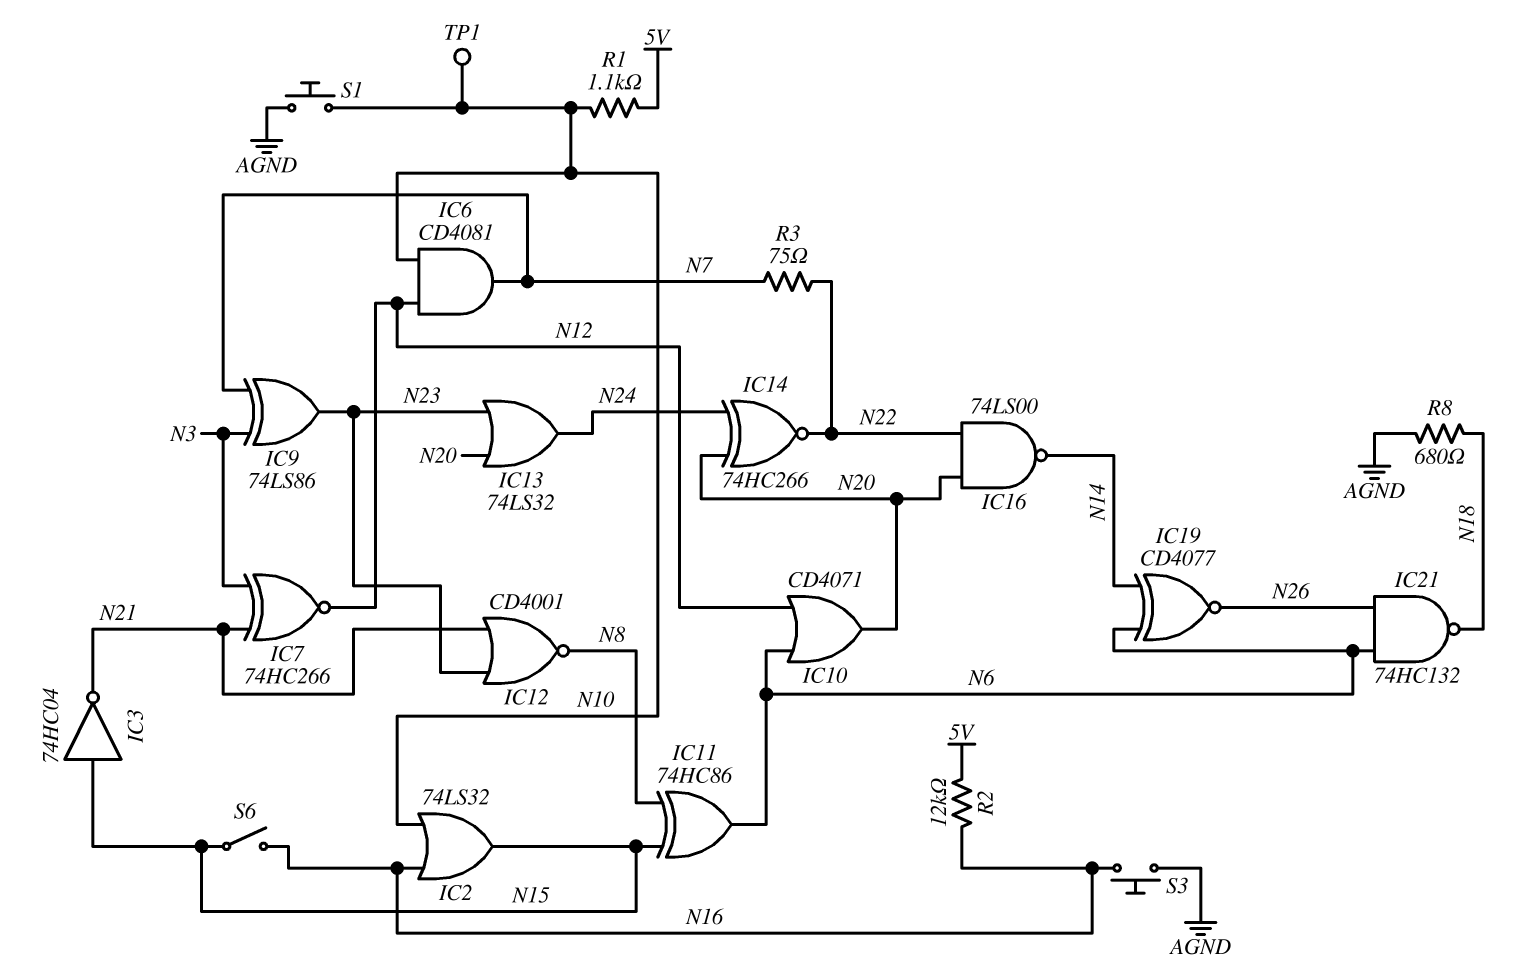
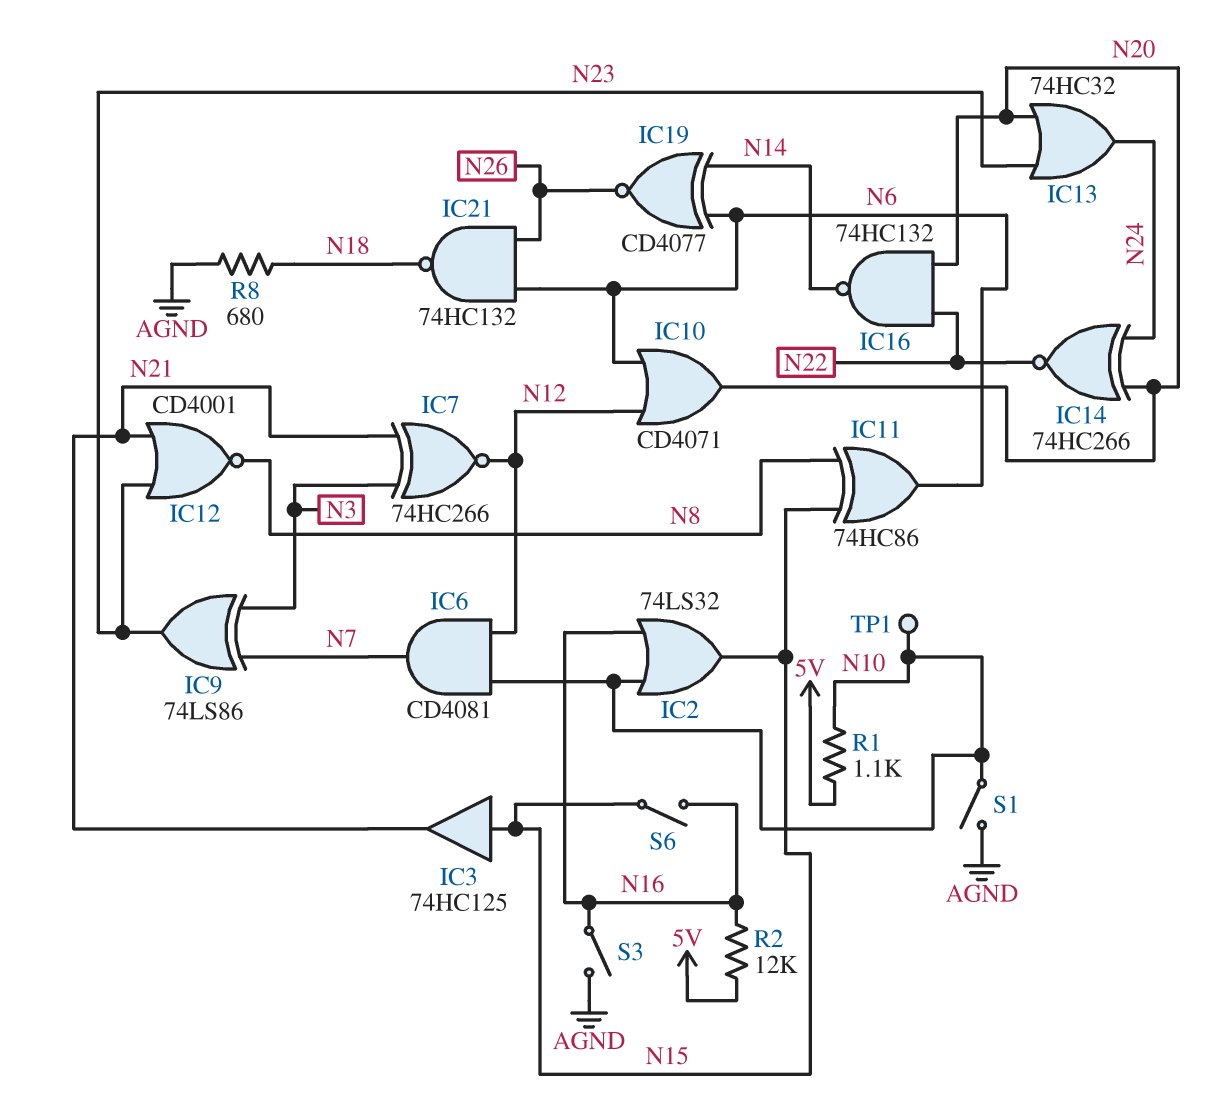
IC3: NOT 74HC04 (in N15, out N21) -> buffer 74HC125 (in N15, out N21)
IC13: OR 74LS32 (in N20, in N23, out N24) -> OR 74HC32 (in N20, in N23, out N24)
IC16: NAND 74LS00 (in N20, in N22, out N14) -> NAND 74HC132 (in N20, in N22, out N14)
R3: 75 (N7, N22) -> none
S1: button (AGND, N10) -> switch (AGND, N10)
S3: button (AGND, N16) -> switch (AGND, N16)

